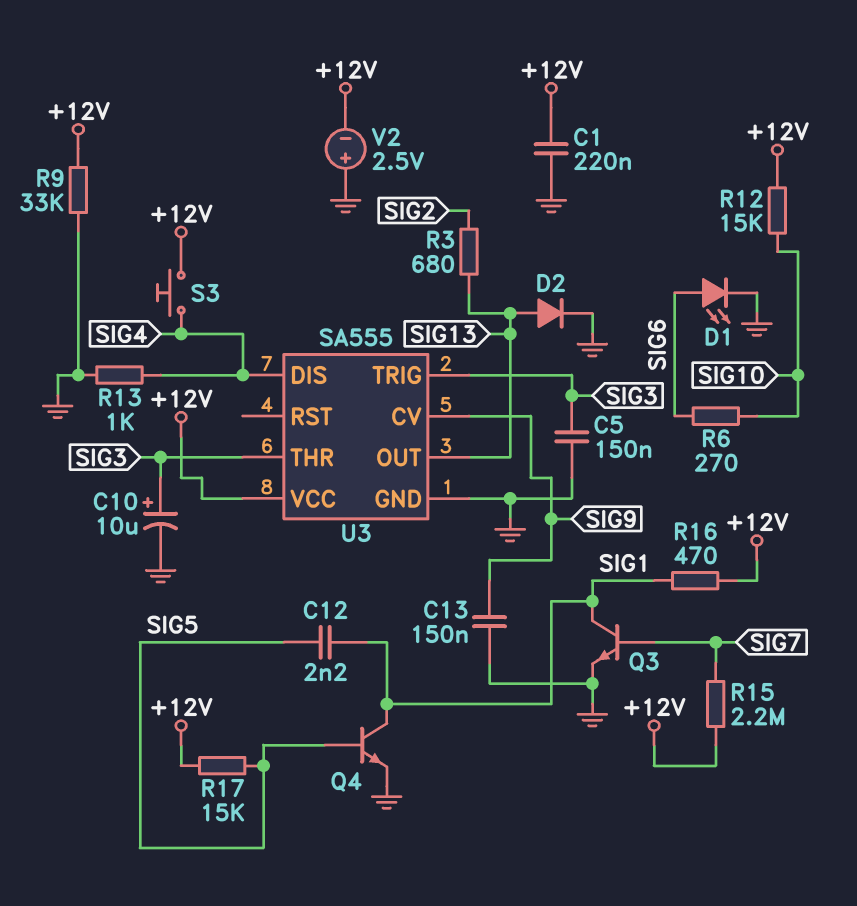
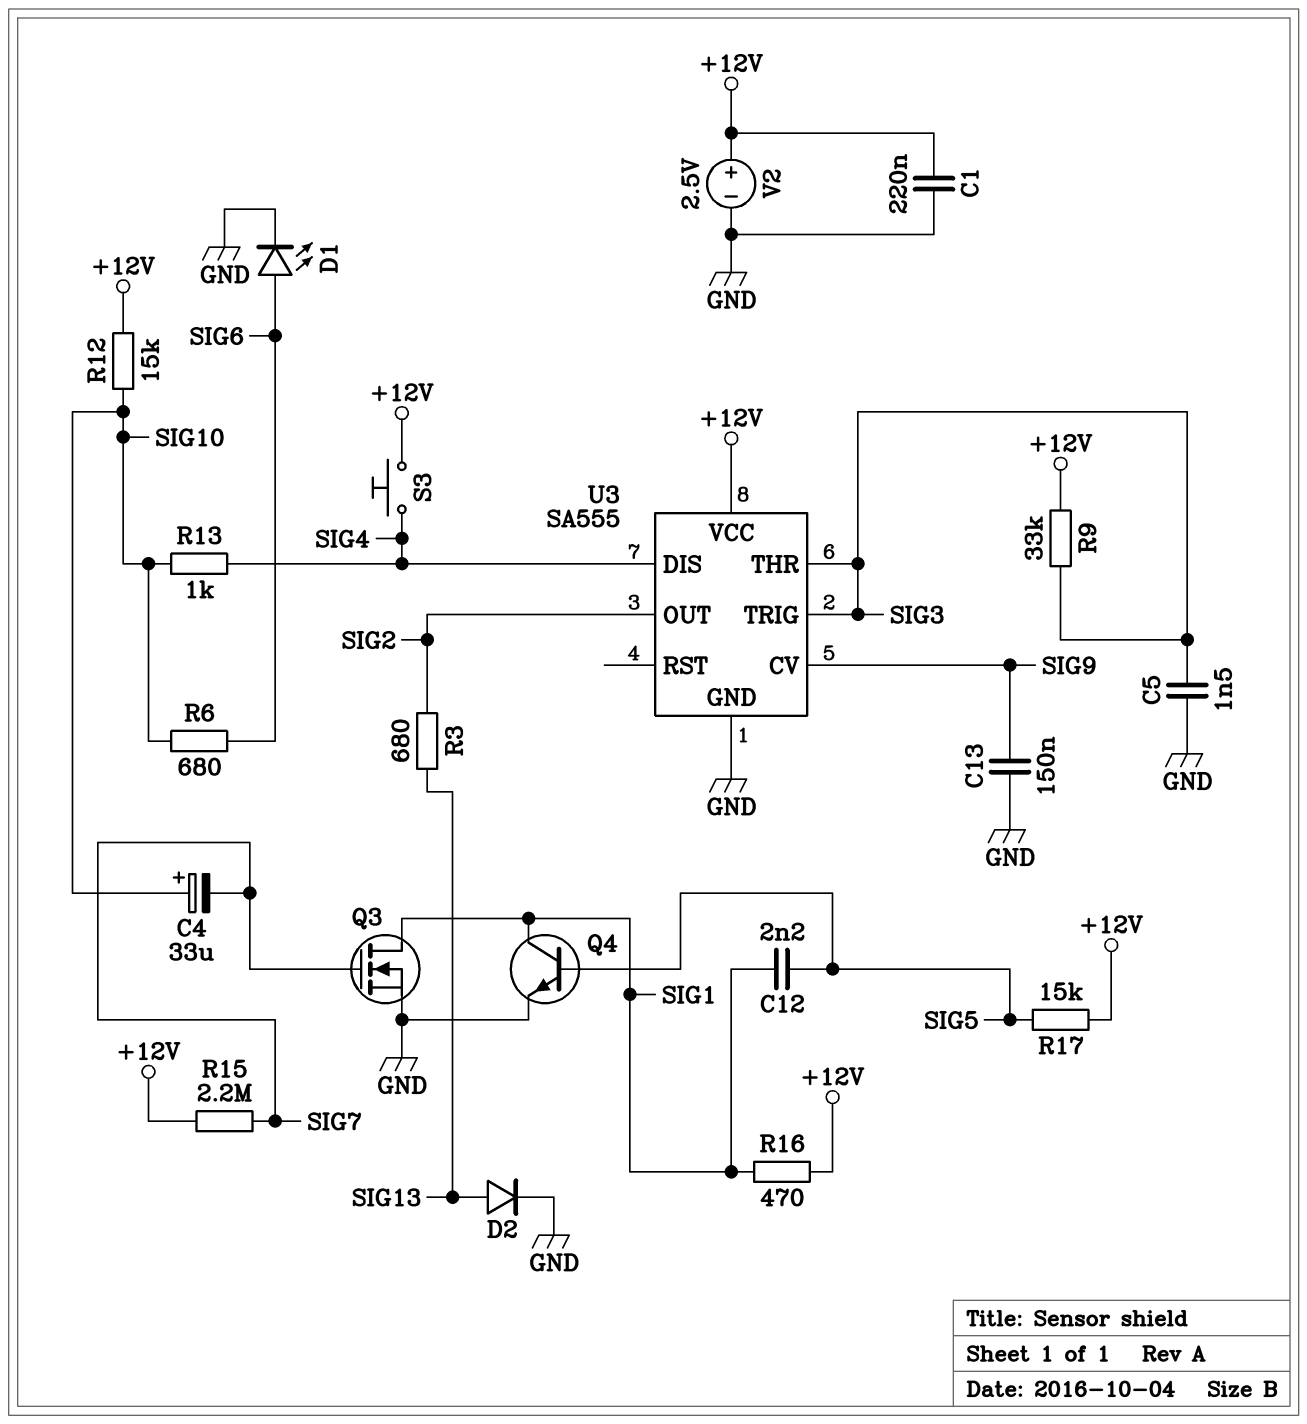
C4: none -> 33uF (plus SIG10, minus SIG7)
C5: 150nF (GND, SIG3) -> 1.5nF (GND, SIG3)
C10: 10uF (plus SIG3, minus GND) -> none
Q3: NPN (B SIG7, C SIG1, E GND) -> NMOS (G SIG7, D SIG1, S GND)
R6: 270 (SIG6, SIG10) -> 680 (SIG6, SIG10)
R9: 33k (+12V, GND) -> 33k (+12V, SIG3)
R13: 1k (GND, SIG4) -> 1k (SIG4, SIG10)
U3 pin OUT: SIG13 -> SIG2
V2: 2.5V (plus GND, minus +12V) -> 2.5V (plus +12V, minus GND)

